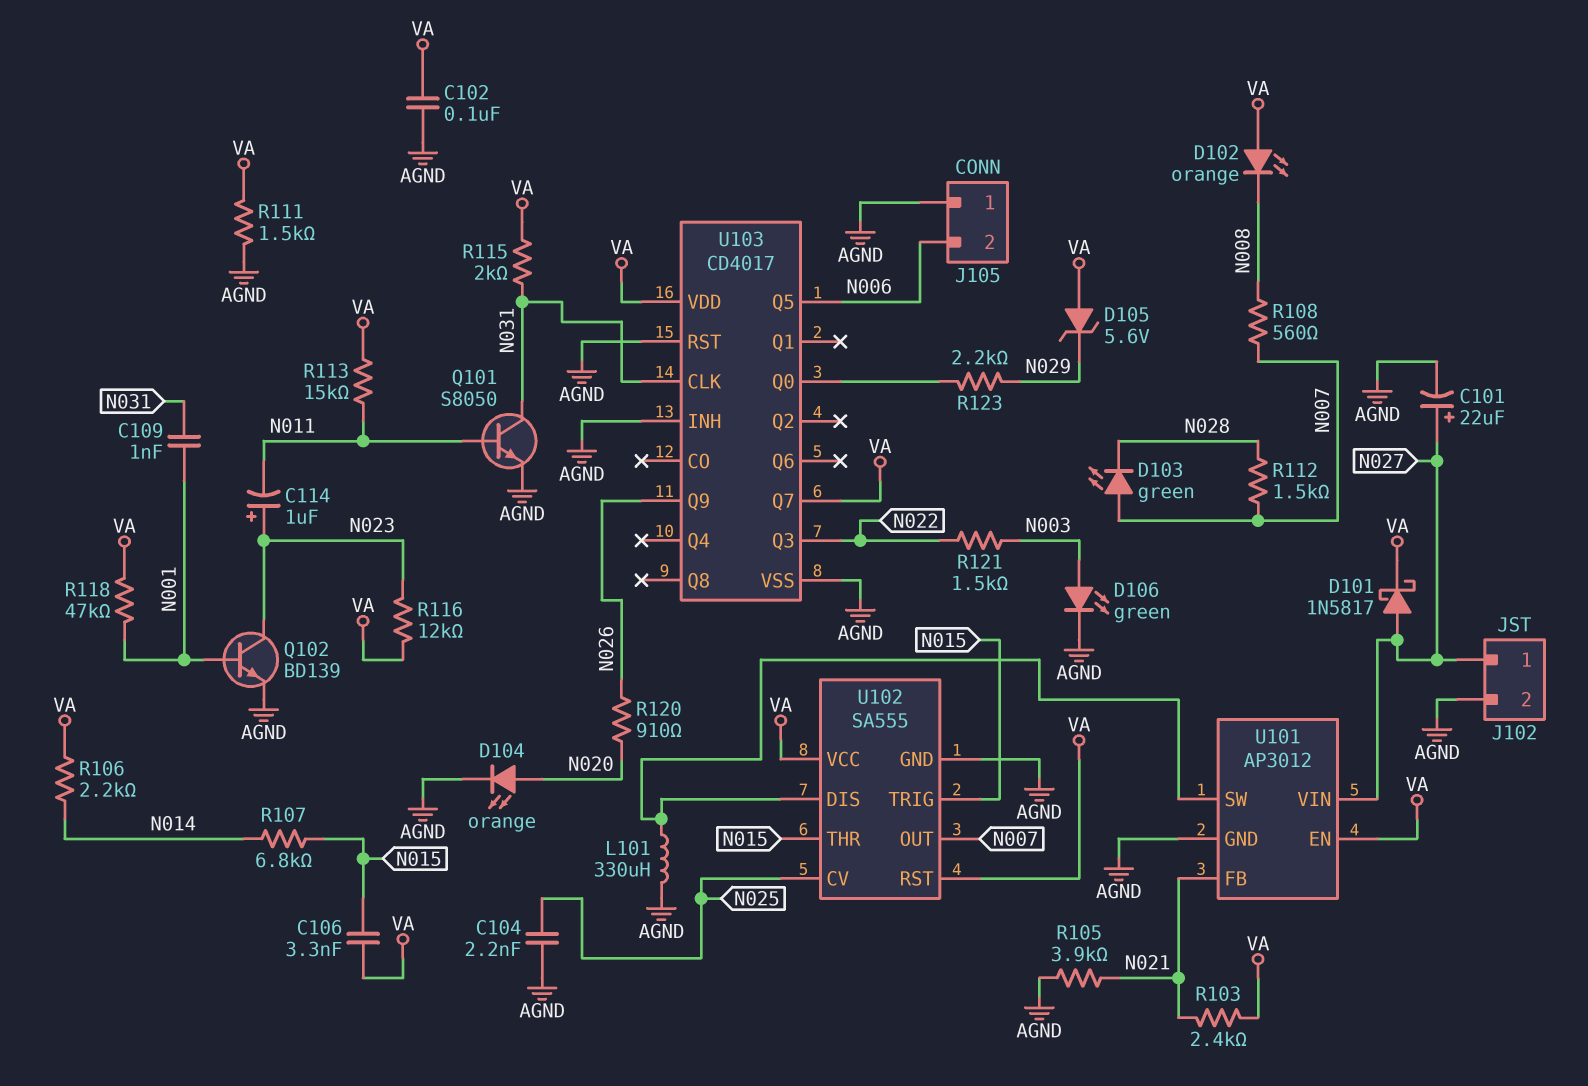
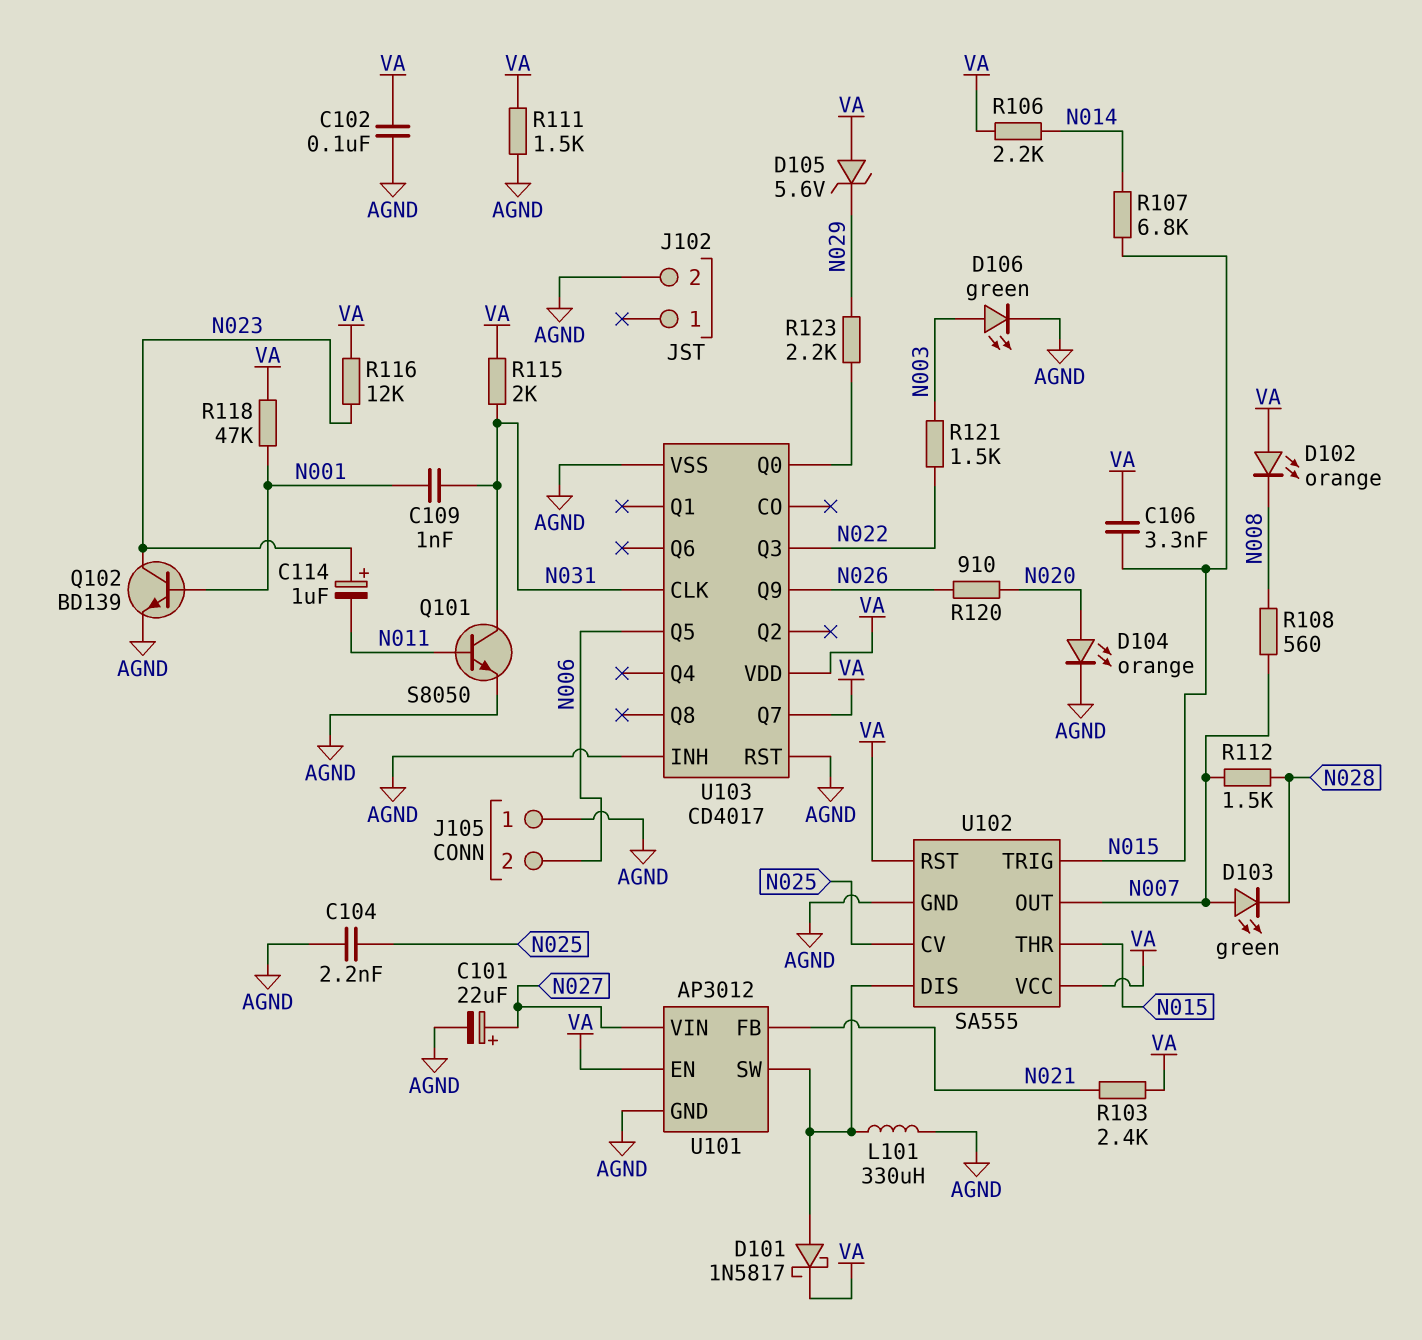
D101: schottky 1N5817 (A N027, K VA) -> schottky 1N5817 (A U101/SW, K VA)
J102 pin 1: N027 -> none
R105: 3.9k (AGND, N021) -> none
R113: 15k (N011, VA) -> none

